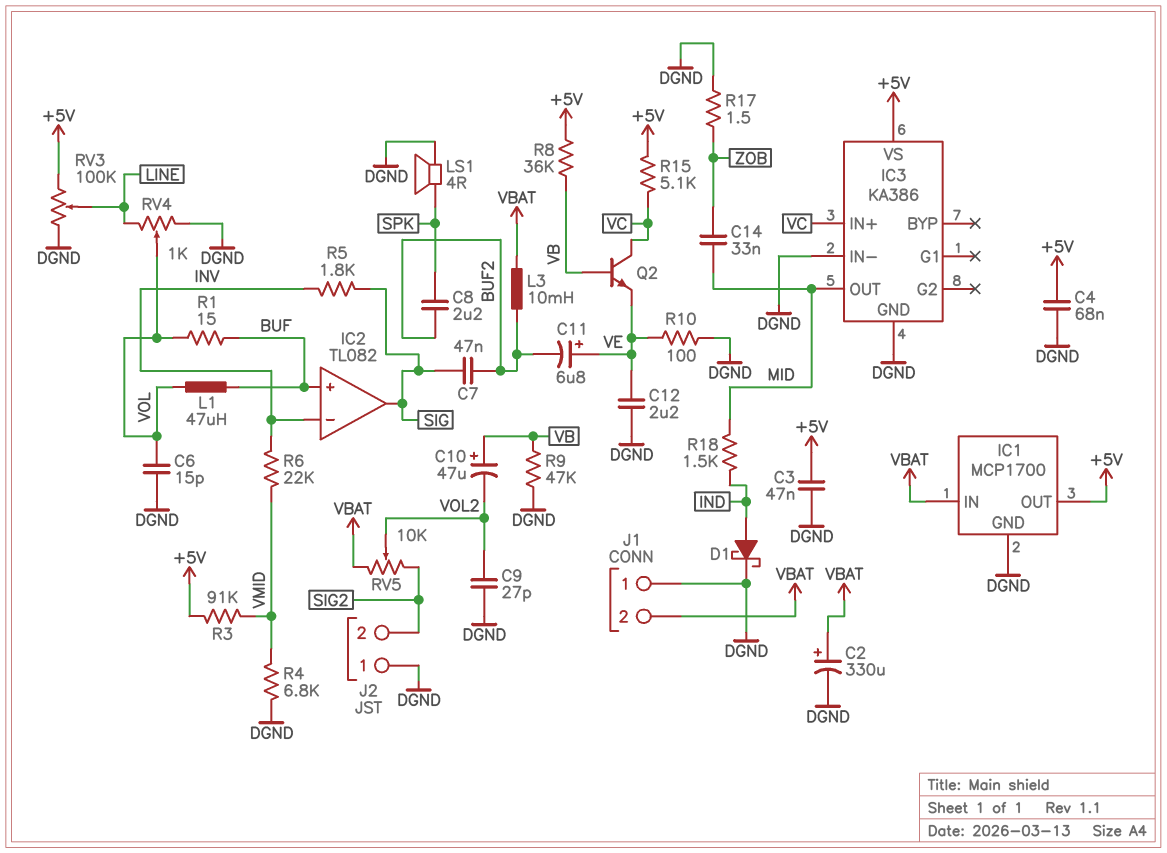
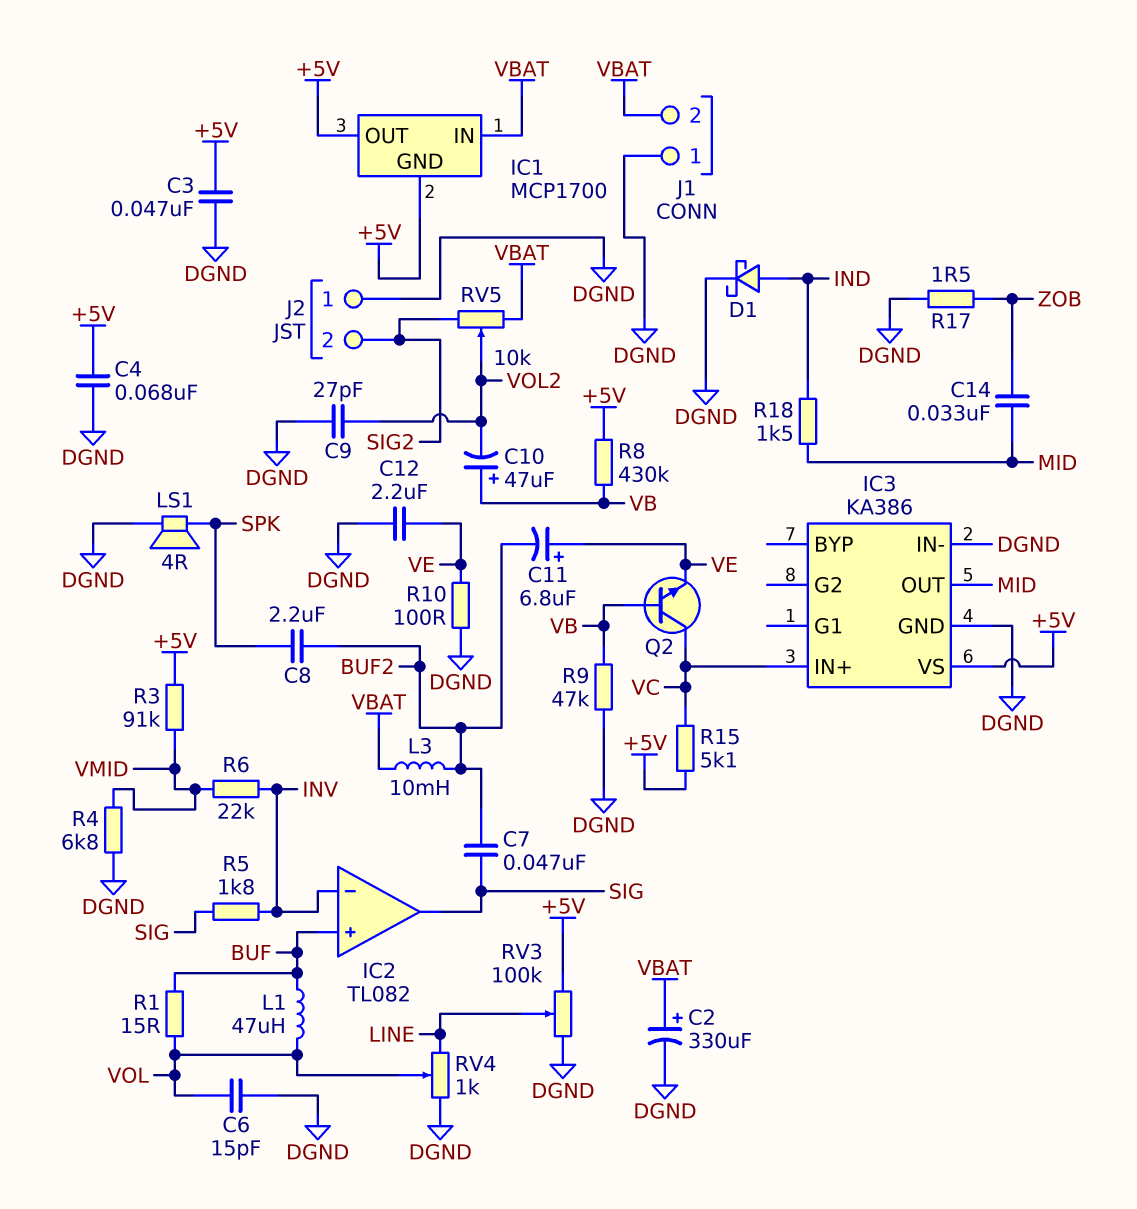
IC1 pin GND: DGND -> +5V
R8: 36k (+5V, VB) -> 430k (+5V, VB)

